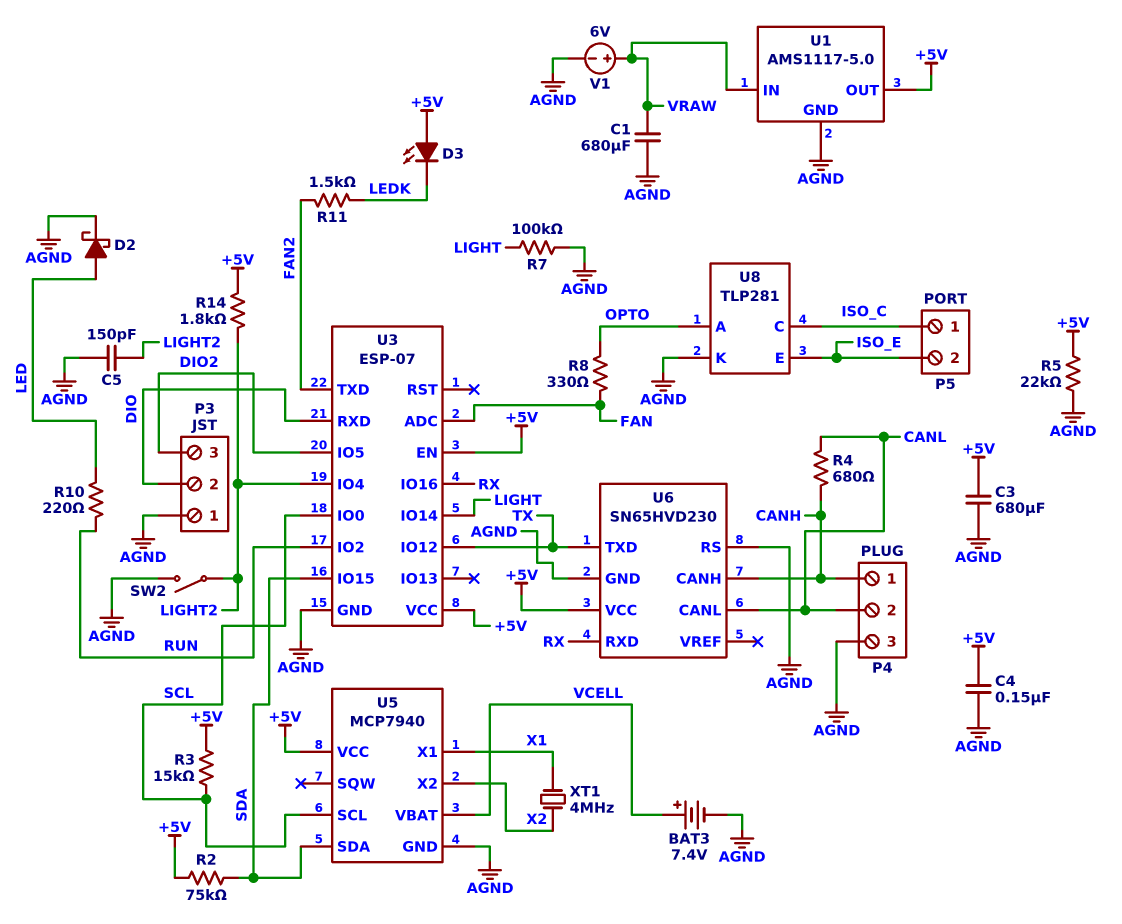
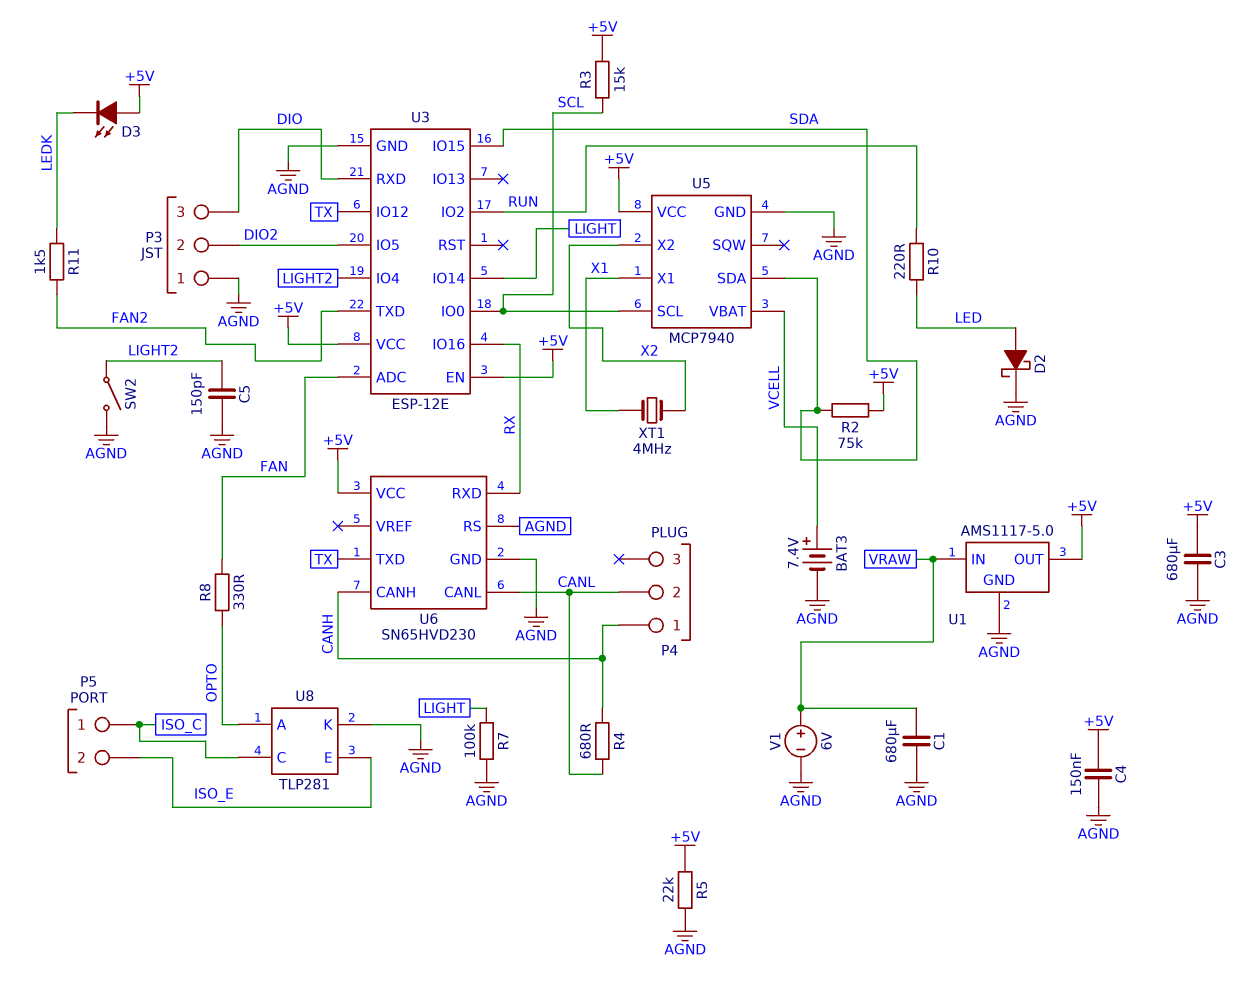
P3 pin 2: DIO -> DIO2
P3 pin 3: DIO2 -> DIO
P4 pin 3: AGND -> none
R14: 1.8k (+5V, LIGHT2) -> none
U3: ESP-07 -> ESP-12E

